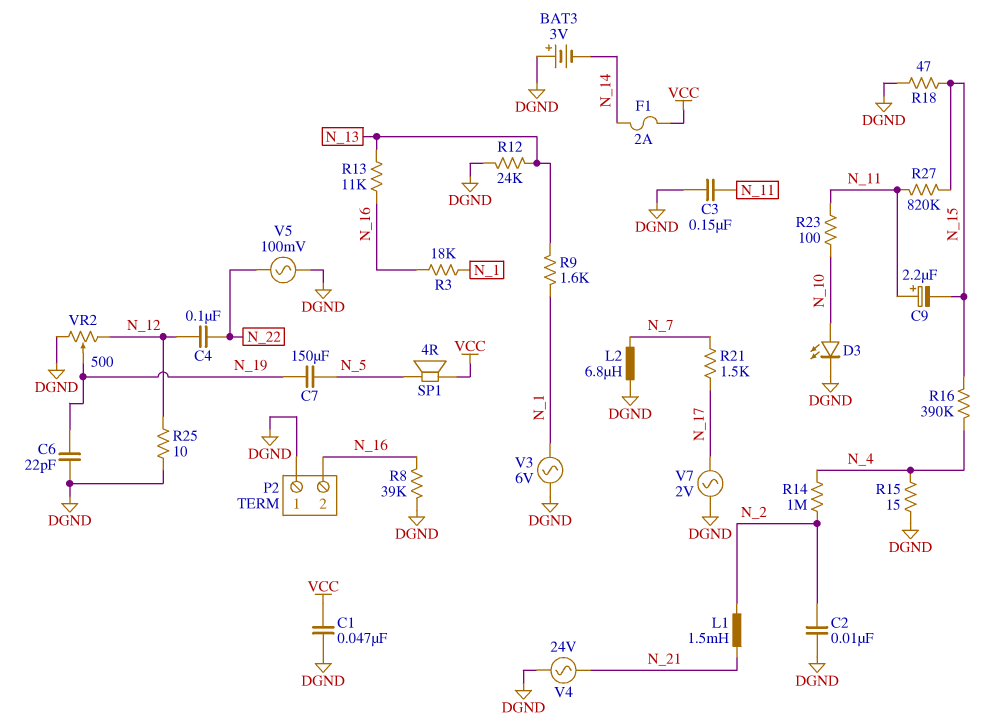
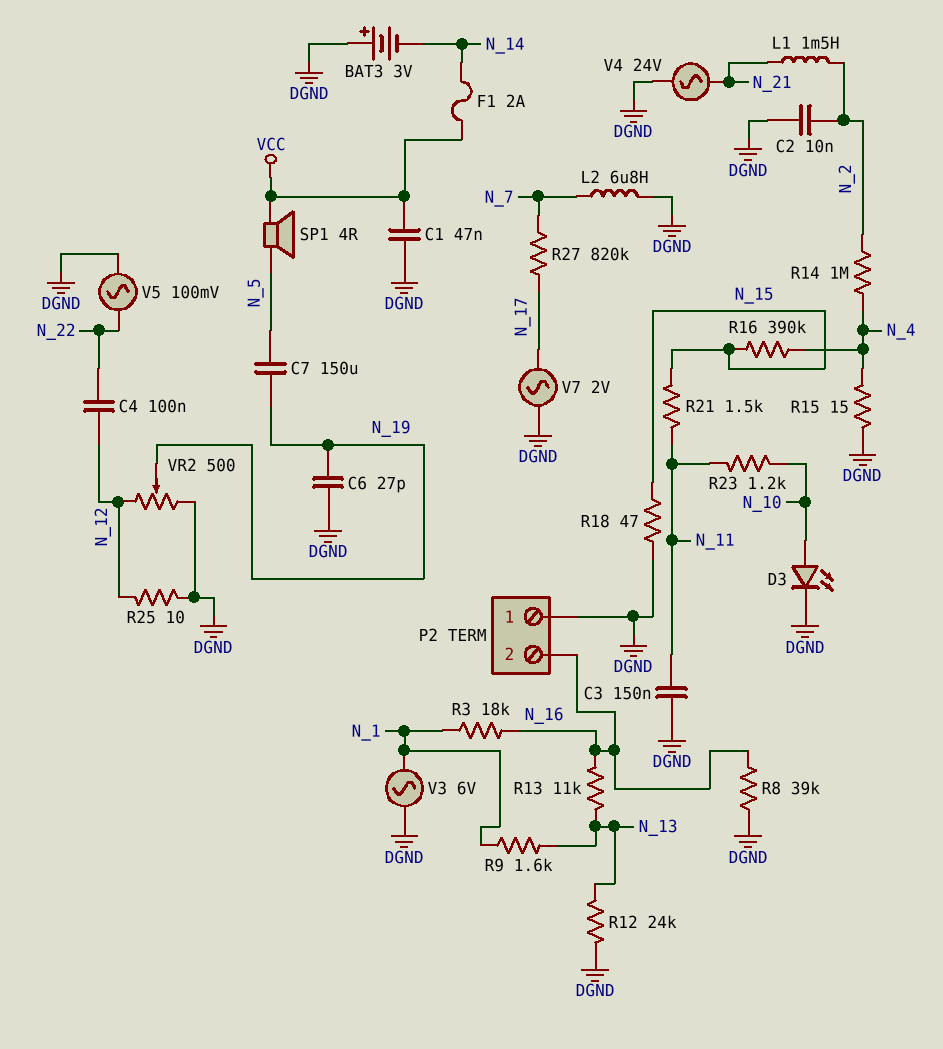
C6: 22pF (DGND, N_19) -> 27pF (DGND, N_19)
C9: 2.2uF (plus N_11, minus N_15) -> none
R21: 1.5k (N_7, N_17) -> 1.5k (N_11, N_15)
R23: 100 (N_10, N_11) -> 1.2k (N_10, N_11)
R27: 820k (N_11, N_15) -> 820k (N_7, N_17)

